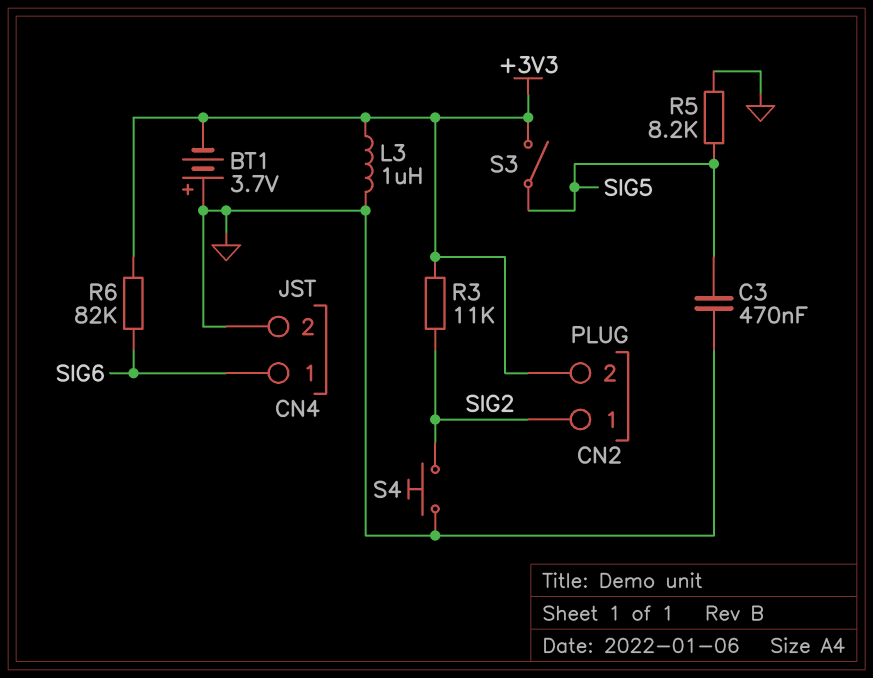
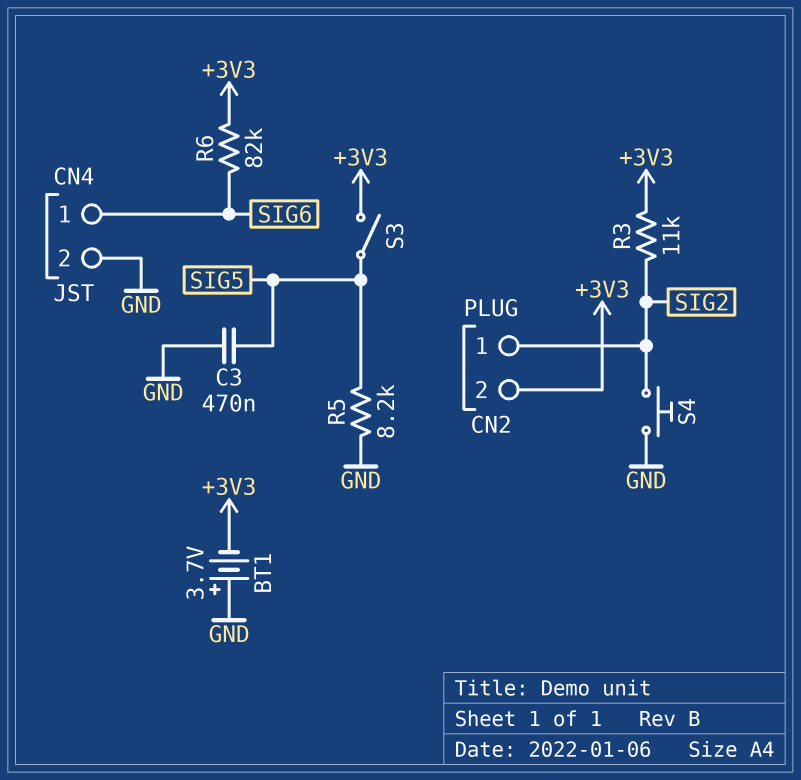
L3: 1uH (+3V3, GND) -> none

